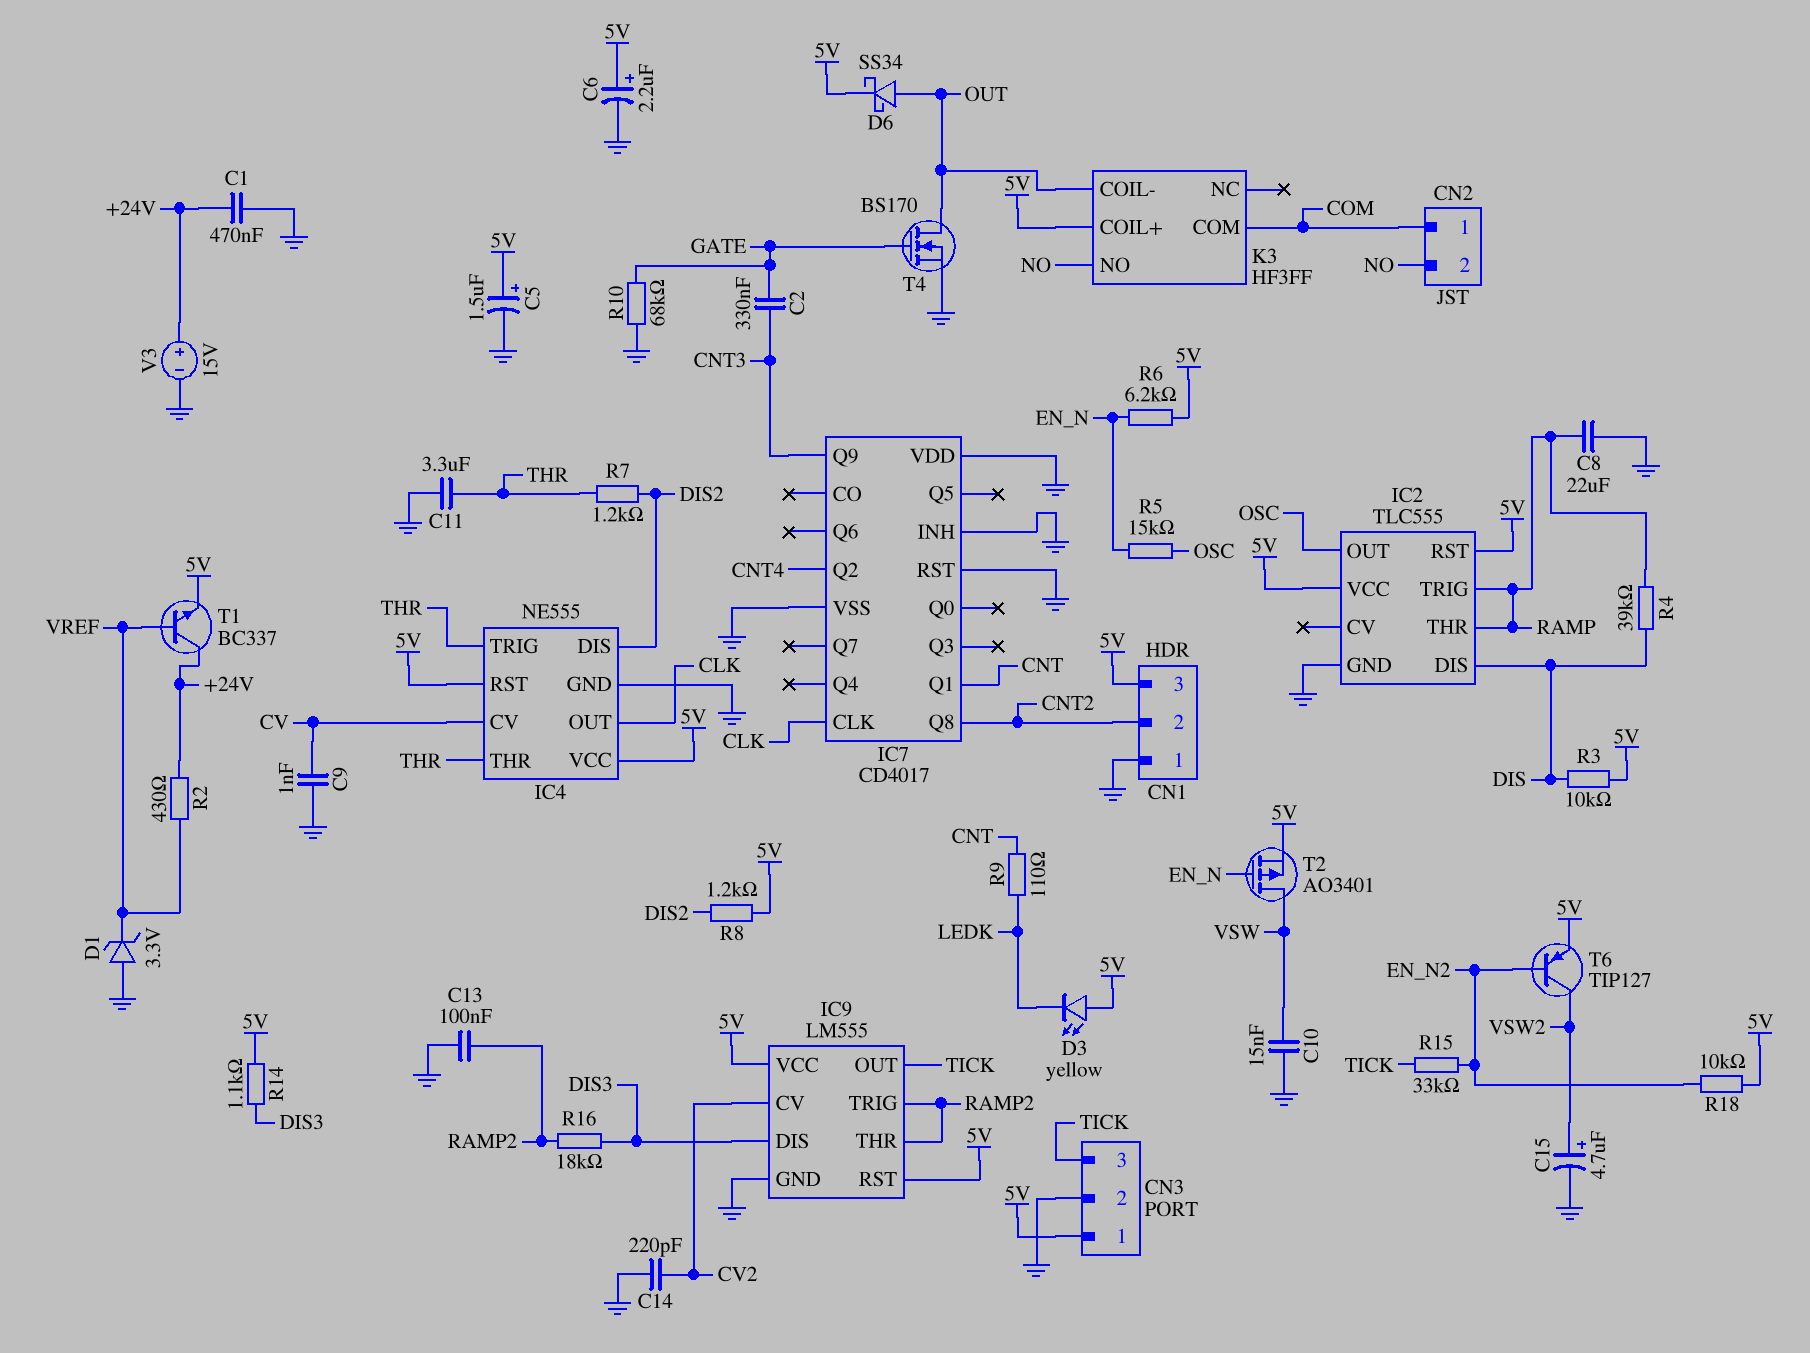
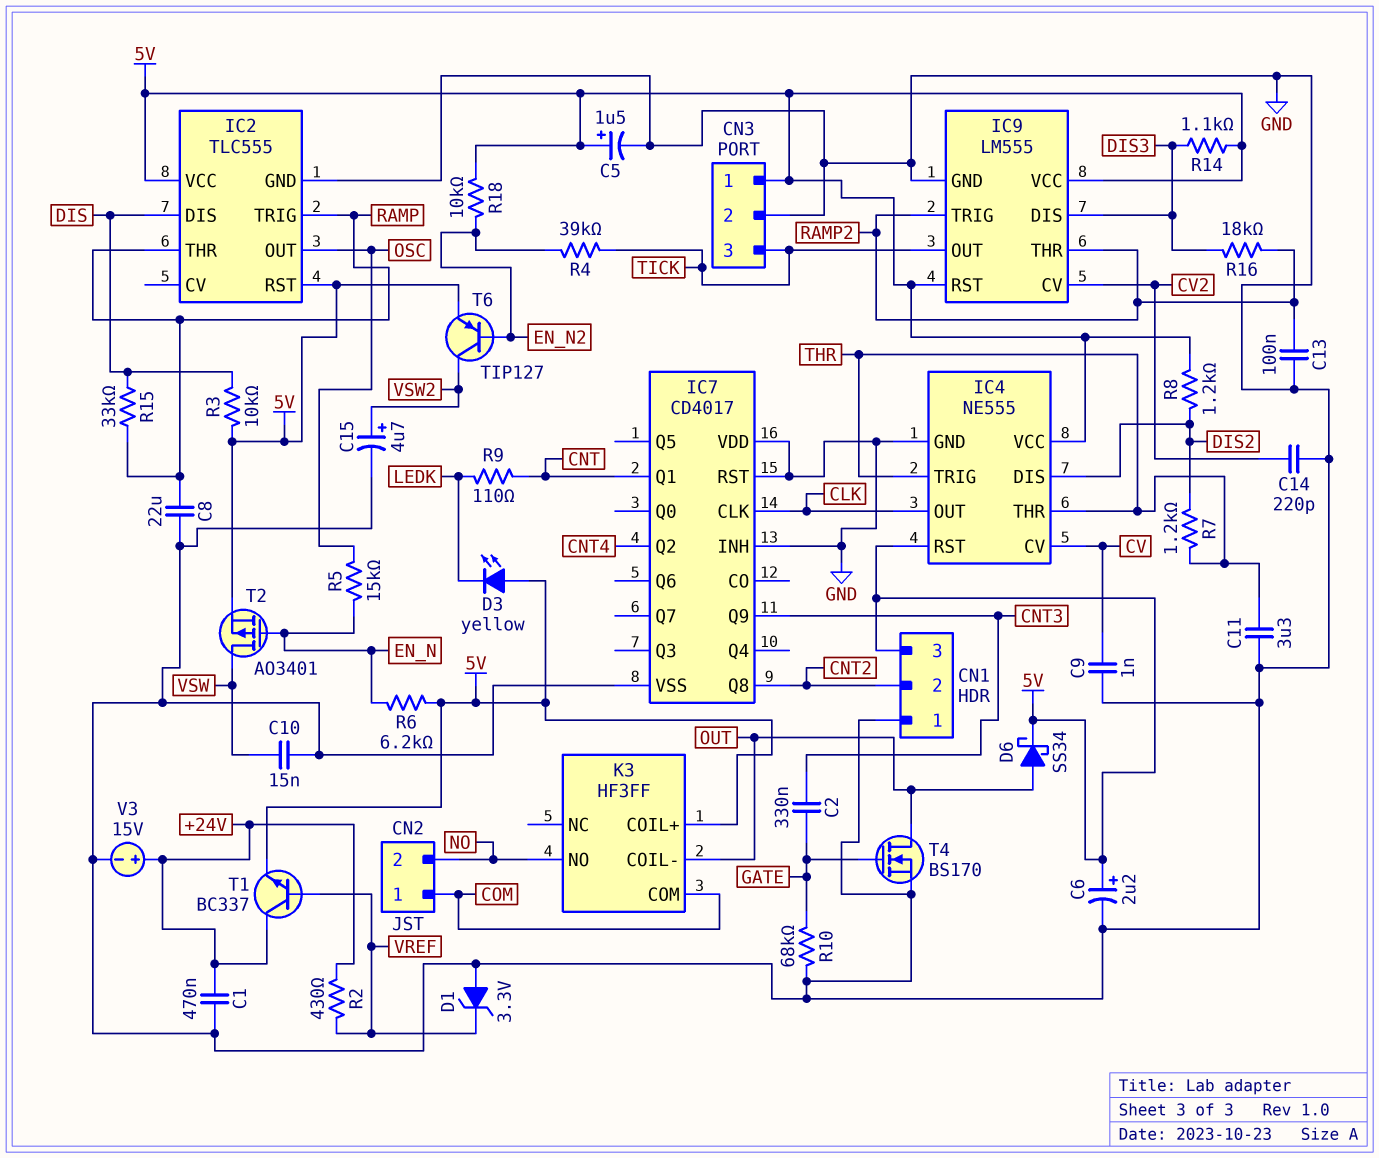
R4: 39k (DIS, RAMP) -> 39k (EN_N2, TICK)
R15: 33k (EN_N2, TICK) -> 33k (DIS, RAMP)

